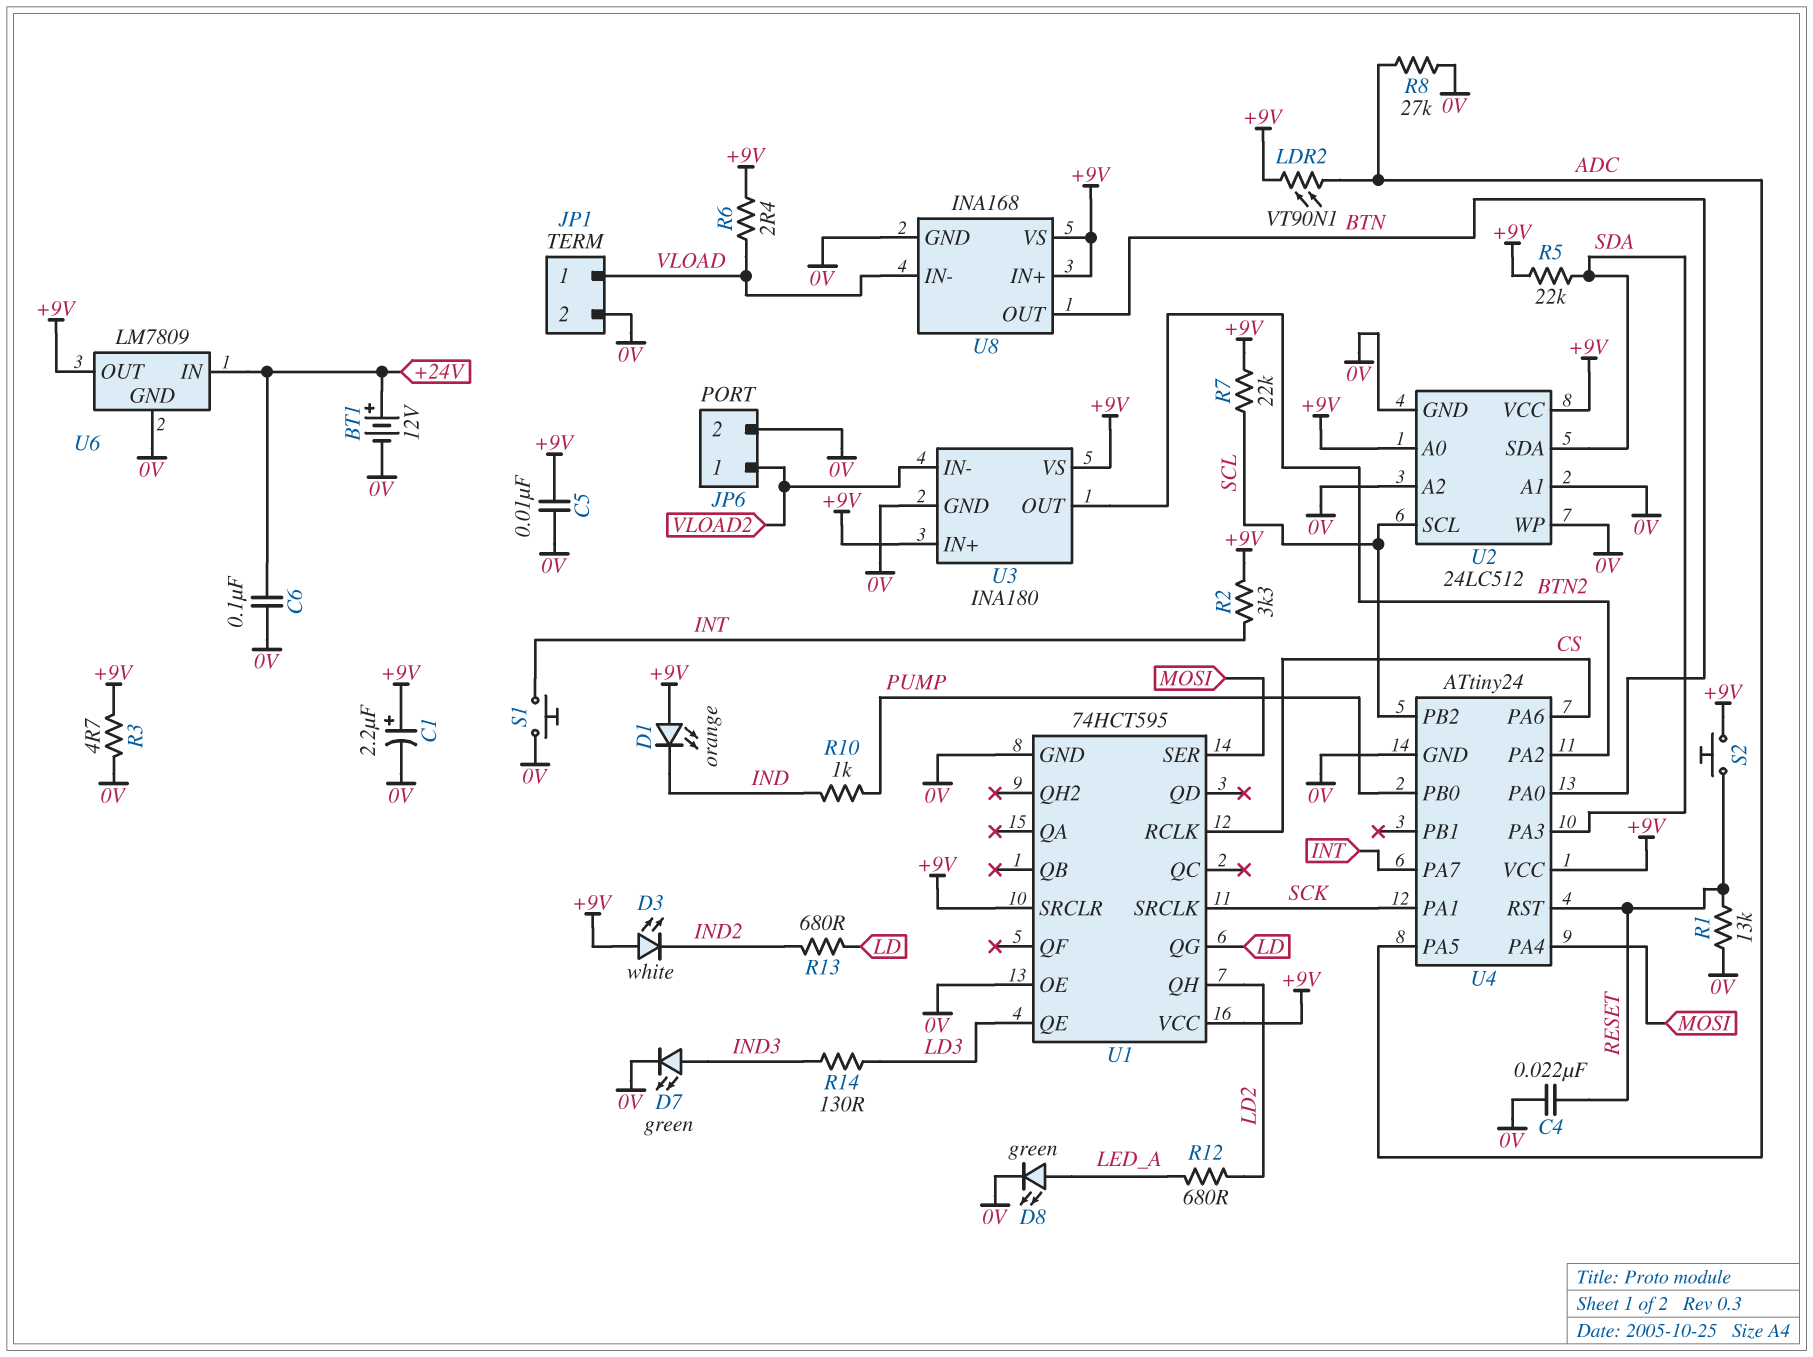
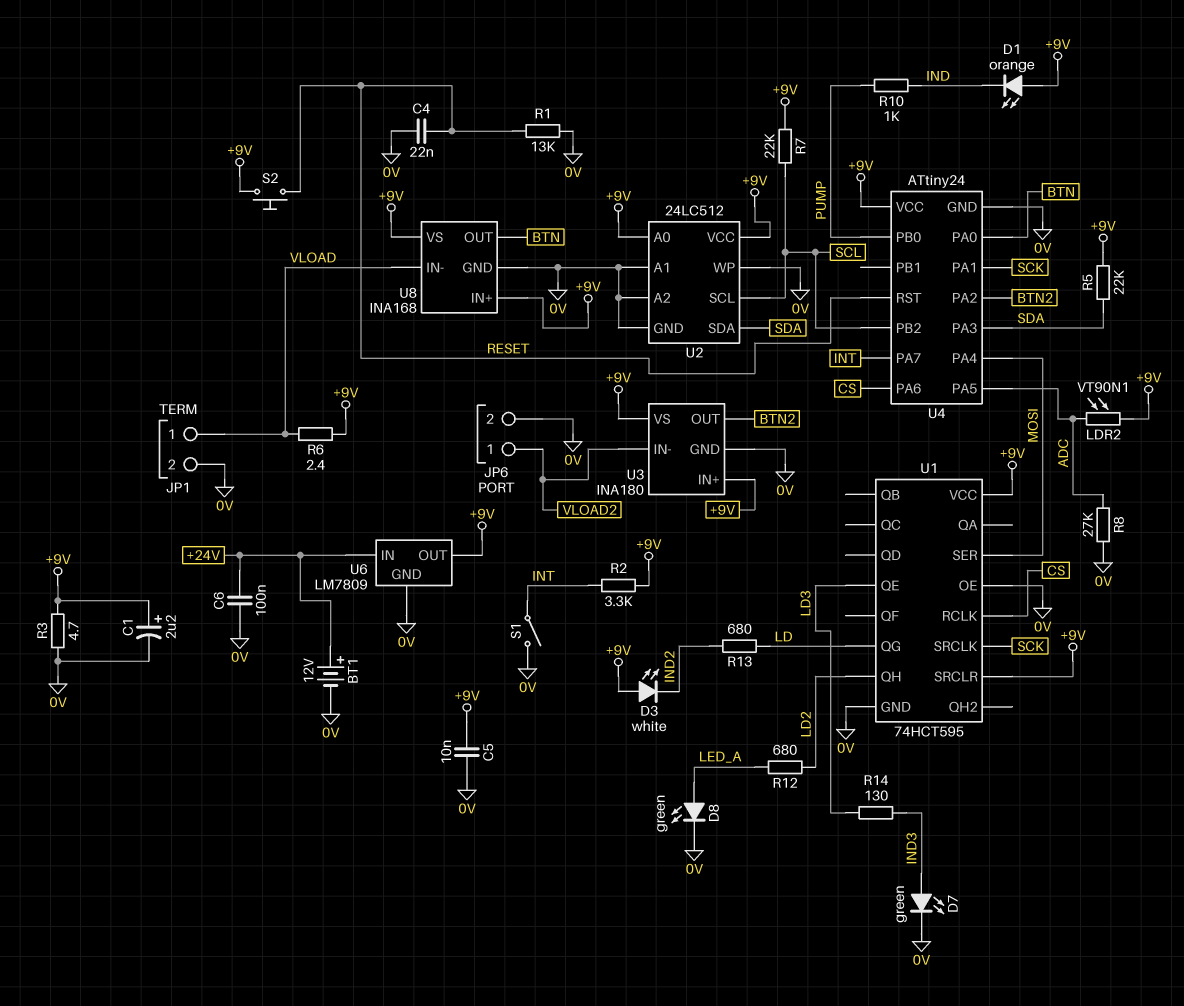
S1: button (0V, INT) -> switch (0V, INT)

